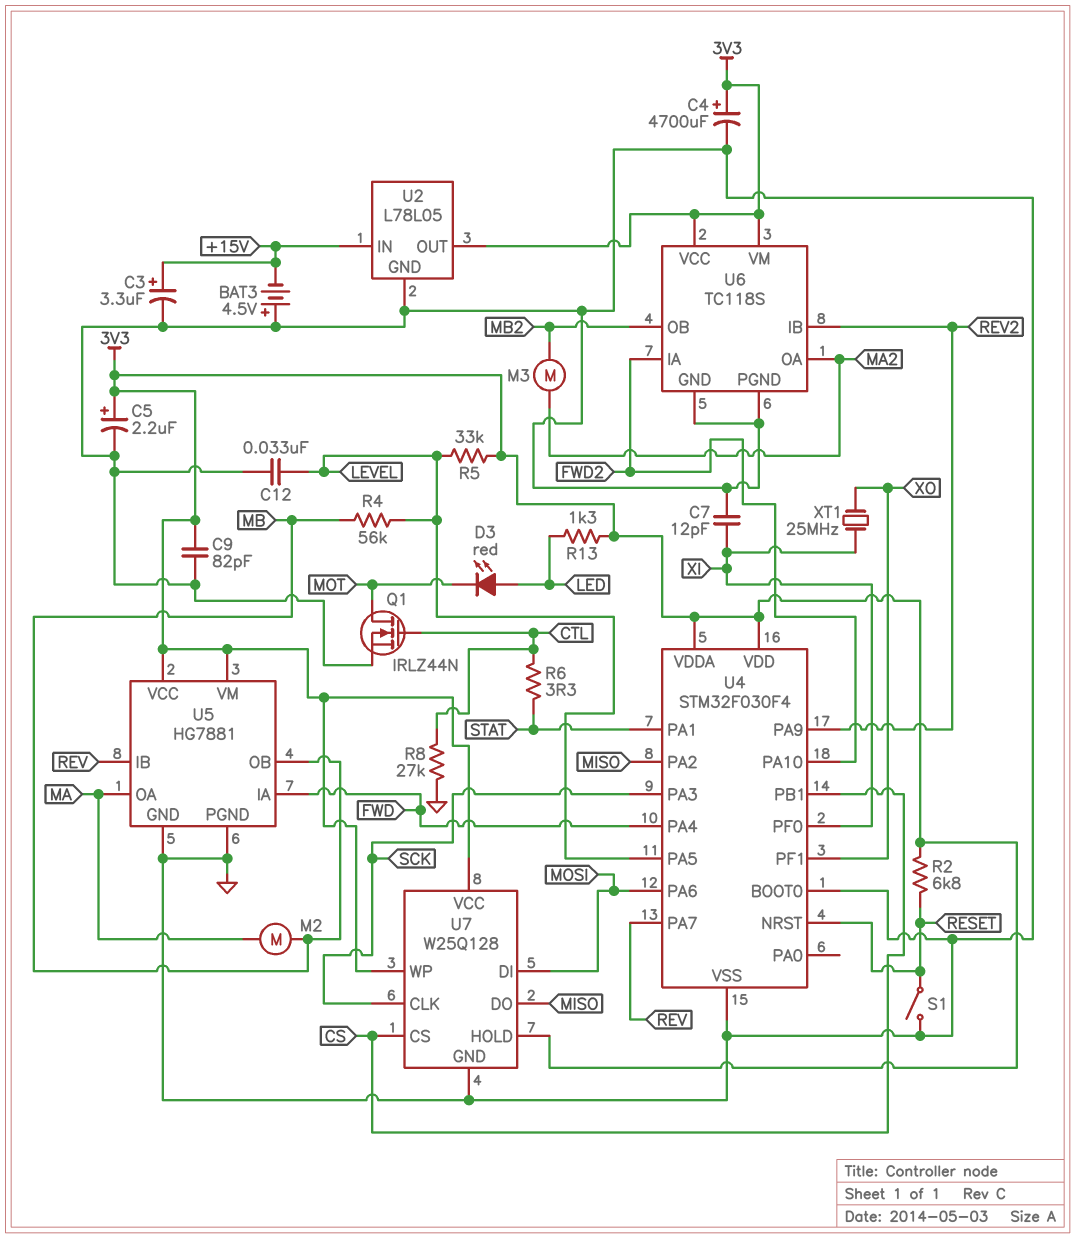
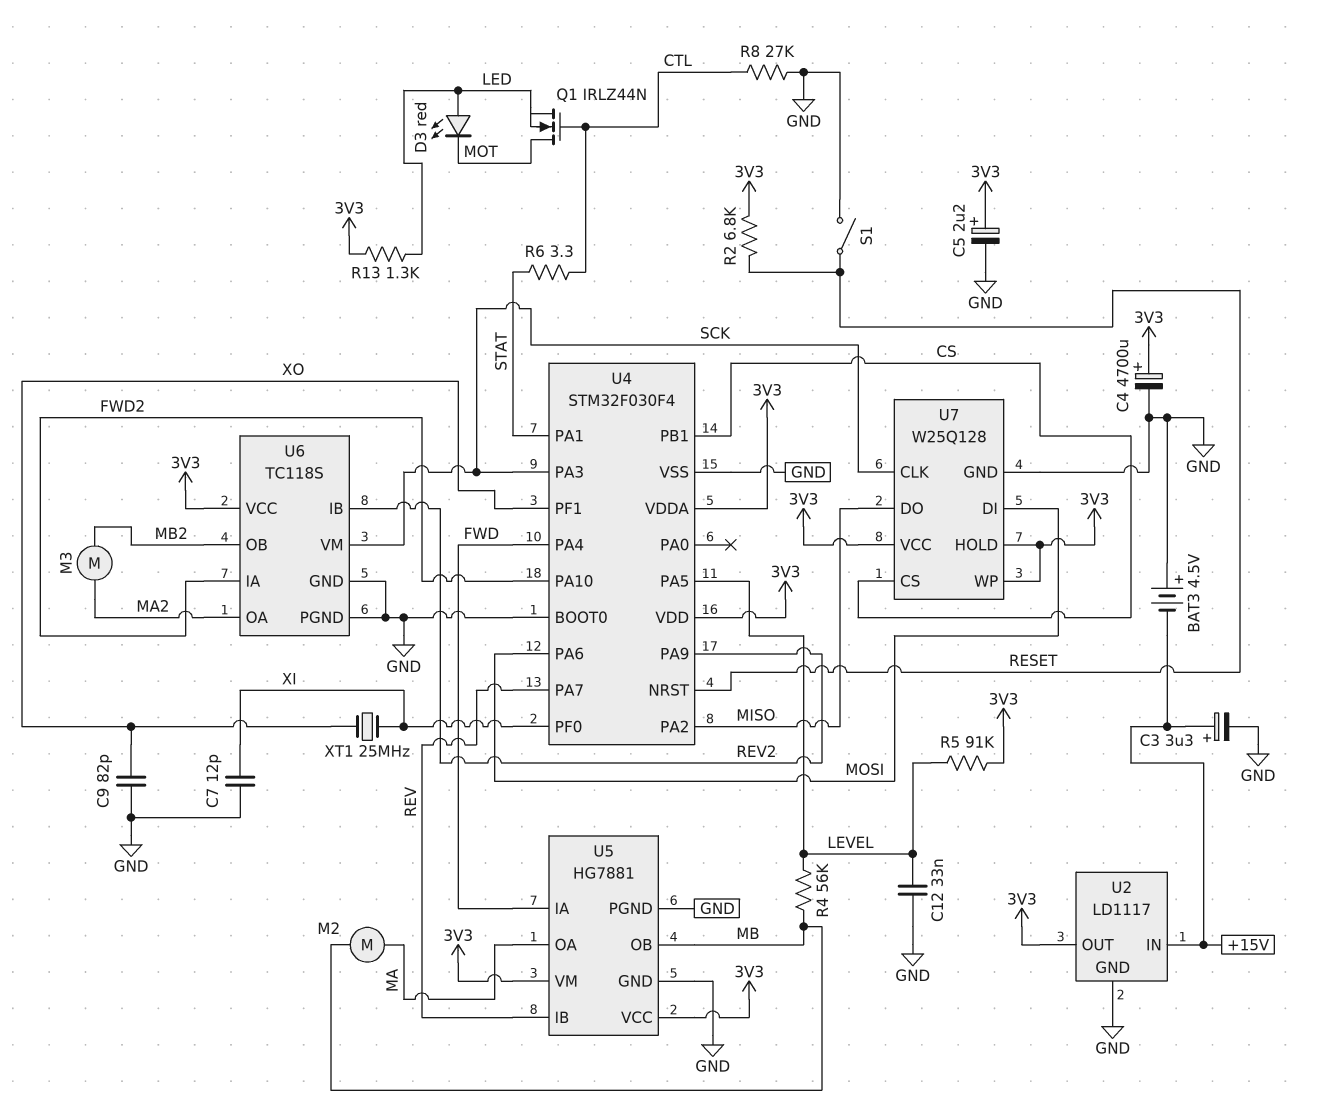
C9: 82pF (3V3, GND) -> 82pF (GND, XO)
Q1: NMOS IRLZ44N (G CTL, D MOT, S GND) -> NMOS IRLZ44N (G CTL, D MOT, S LED)
R5: 33k (3V3, LEVEL) -> 91k (3V3, LEVEL)
U2: L78L05 -> LD1117
U6 pin VM: 3V3 -> SCK

